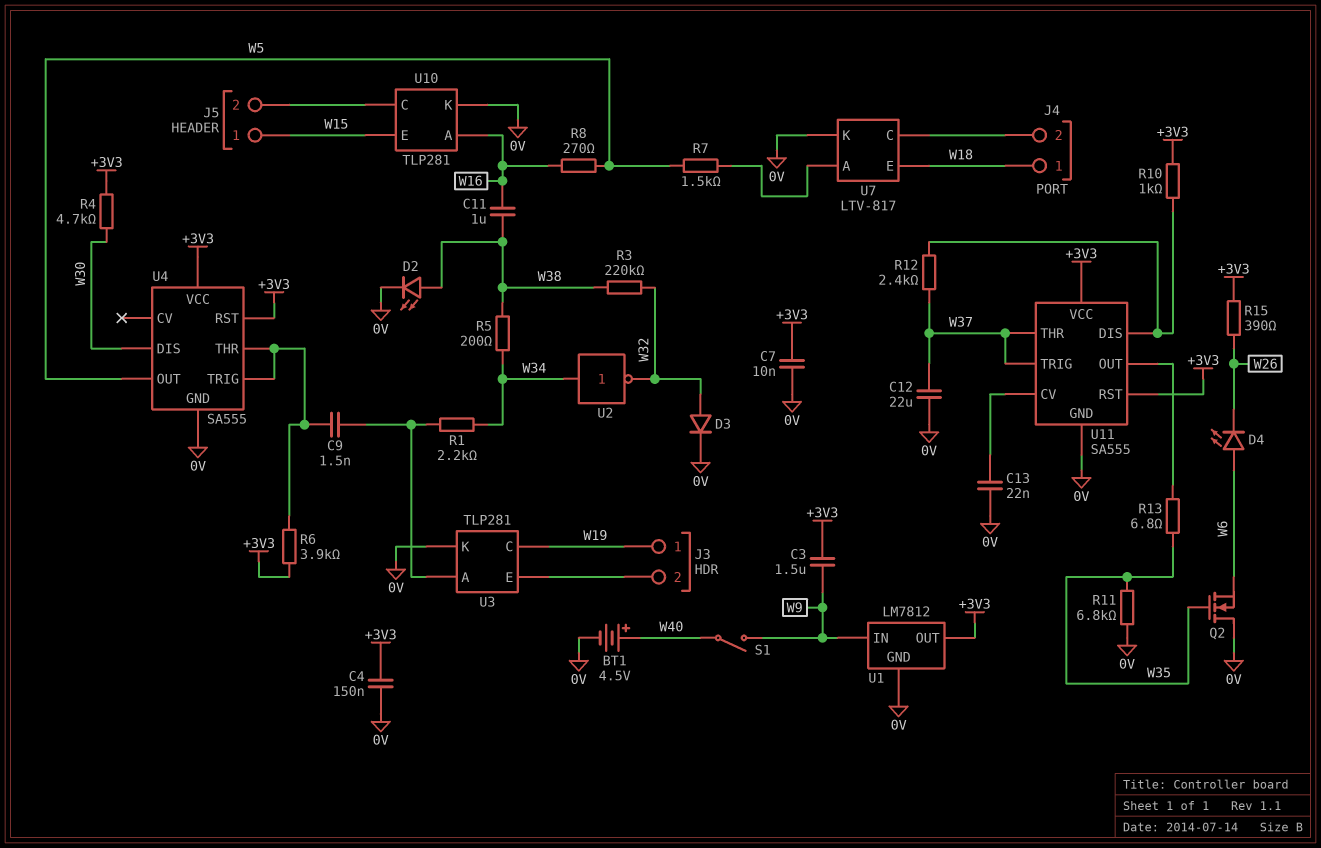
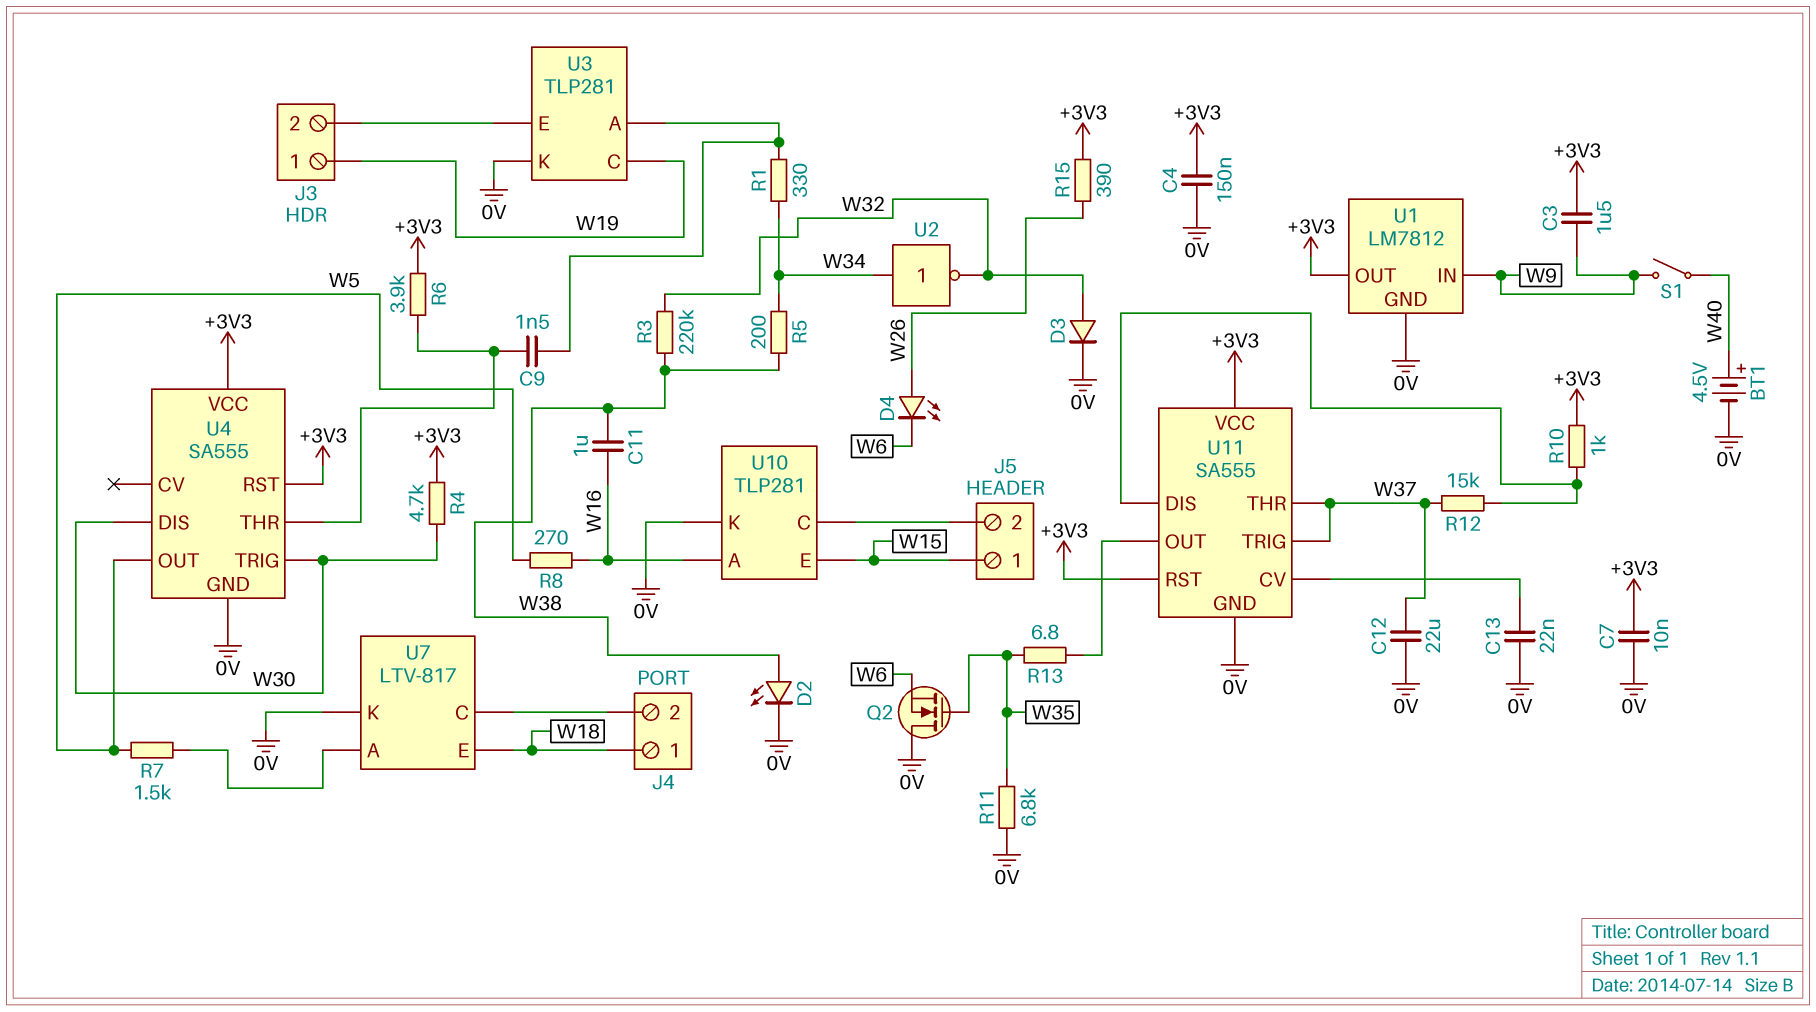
D4: LED (A W6, K W26) -> LED (A W26, K W6)
R1: 2.2k (U3/A, W34) -> 330 (U3/A, W34)
R12: 2.4k (U11/DIS, W37) -> 15k (U11/DIS, W37)
U4 pin TRIG: U4/THR -> W30

